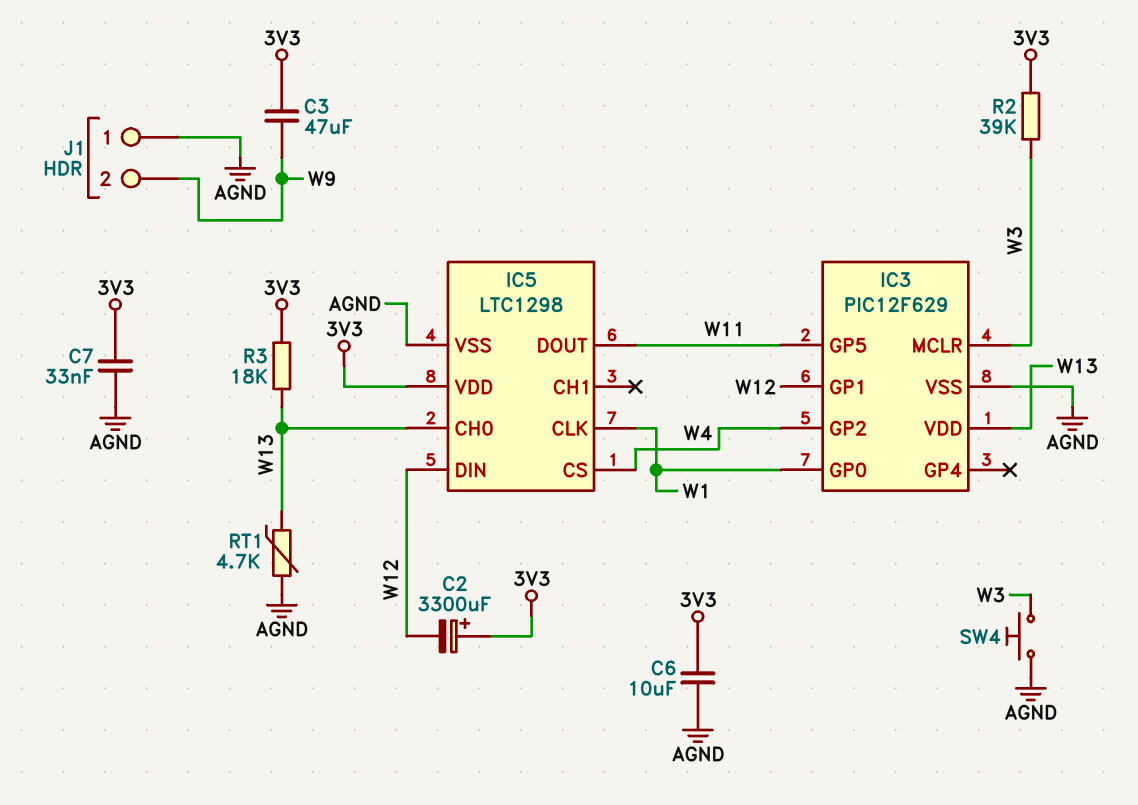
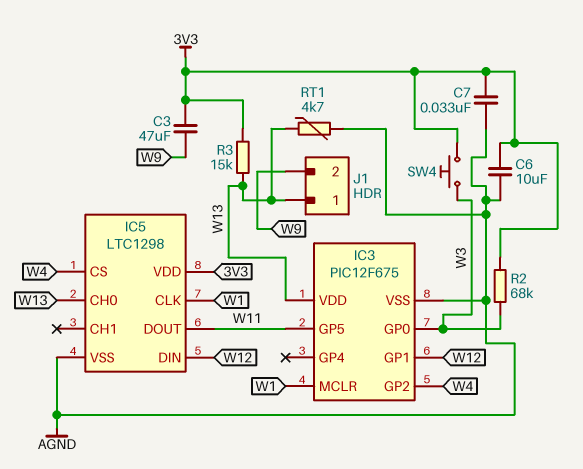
C2: 3300uF (plus 3V3, minus W12) -> none
IC3: PIC12F629 -> PIC12F675
IC3 pin GP0: W1 -> W3
IC3 pin MCLR: W3 -> W1
J1 pin 1: AGND -> W13
R2: 39k (3V3, W3) -> 68k (3V3, W3)
R3: 18k (3V3, W13) -> 15k (3V3, W13)
SW4: button (AGND, W3) -> button (3V3, W3)

